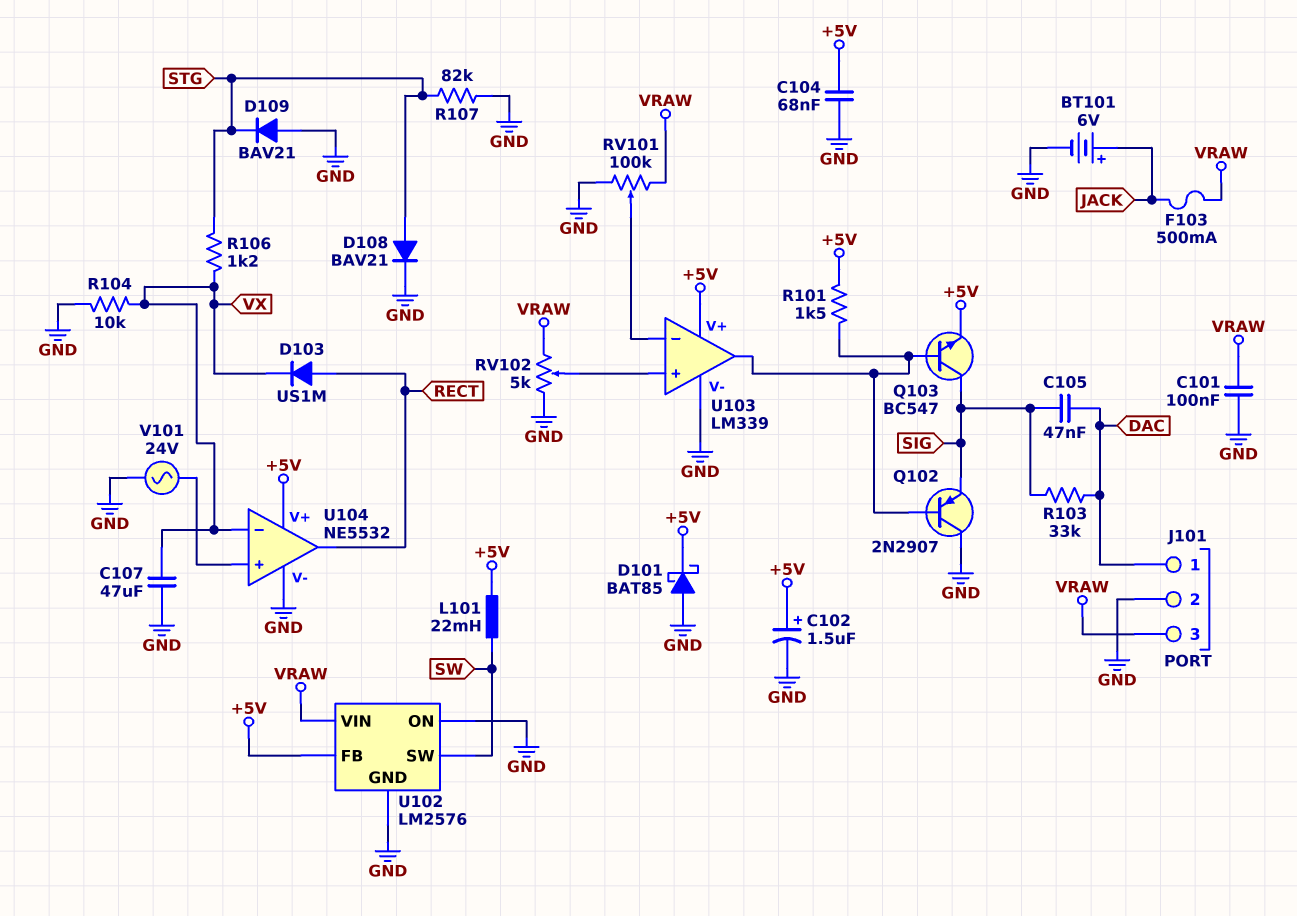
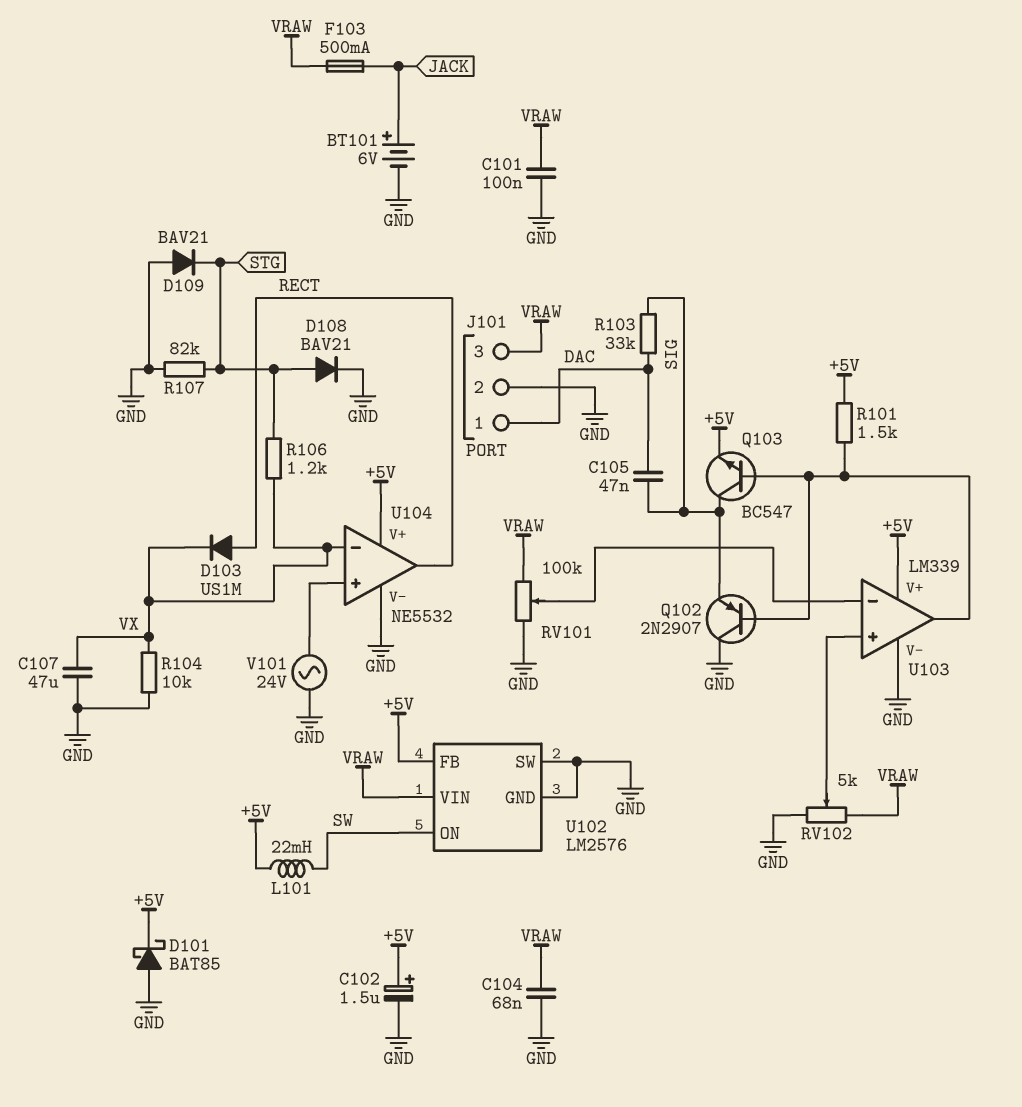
C104: 68nF (+5V, GND) -> 68nF (GND, VRAW)
U102 pin ON: GND -> SW
U102 pin SW: SW -> GND

